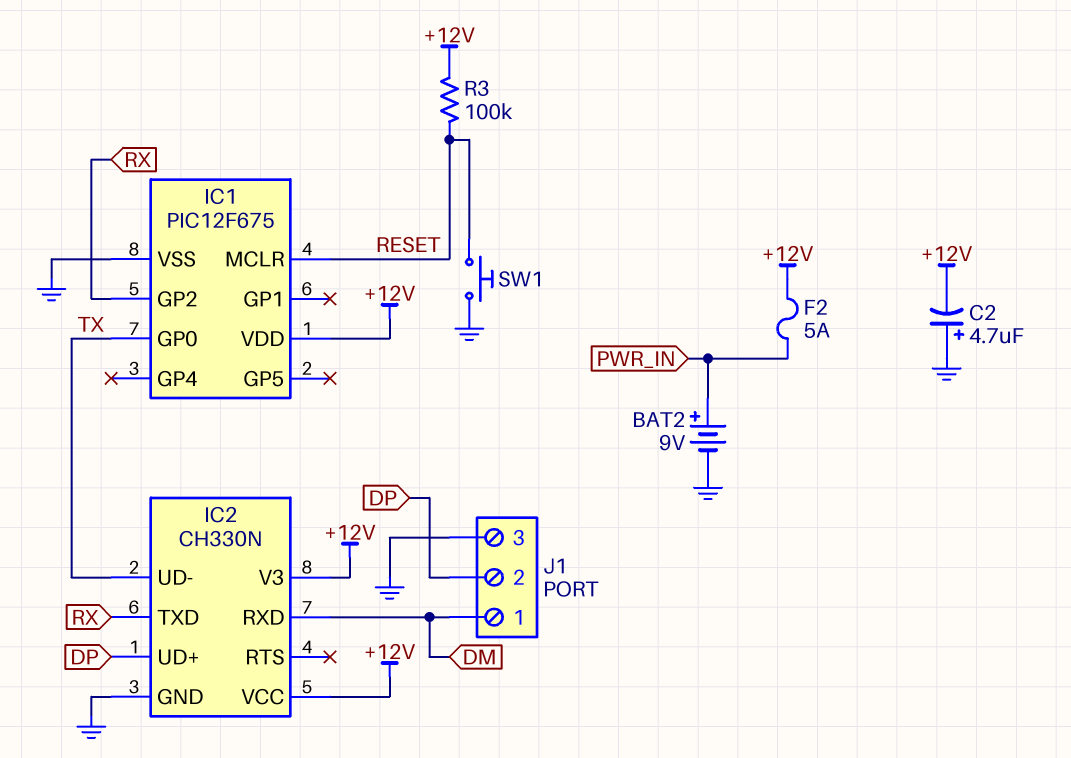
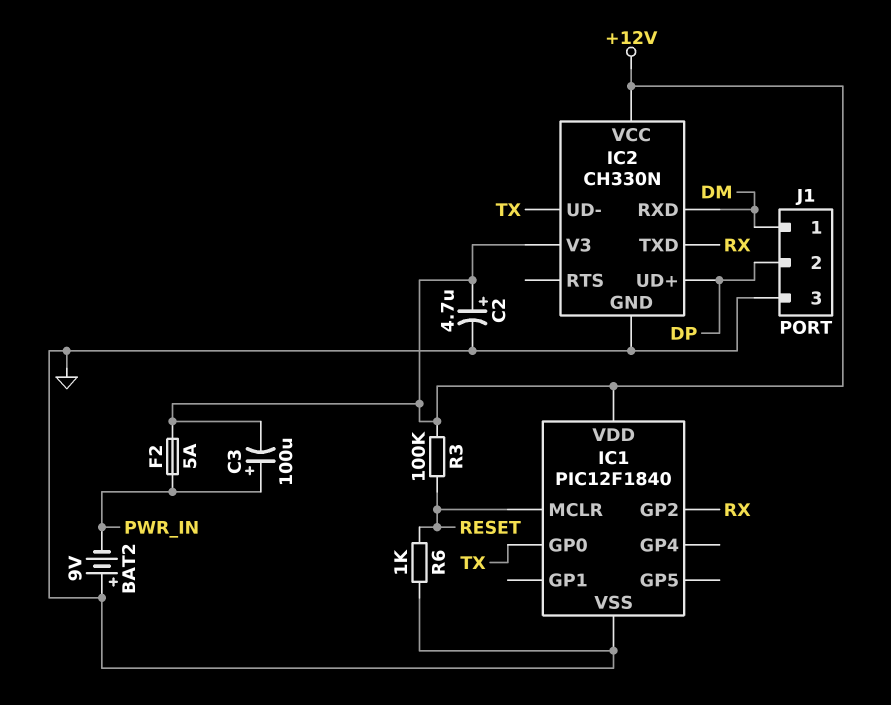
BAT2: 9V (plus PWR_IN, minus GND) -> 9V (plus GND, minus PWR_IN)
C2: 4.7uF (plus GND, minus +12V) -> 4.7uF (plus +12V, minus GND)
C3: none -> 100uF (plus PWR_IN, minus +12V)
IC1: PIC12F675 -> PIC12F1840
R6: none -> 1k (GND, RESET)
SW1: button (GND, RESET) -> none

